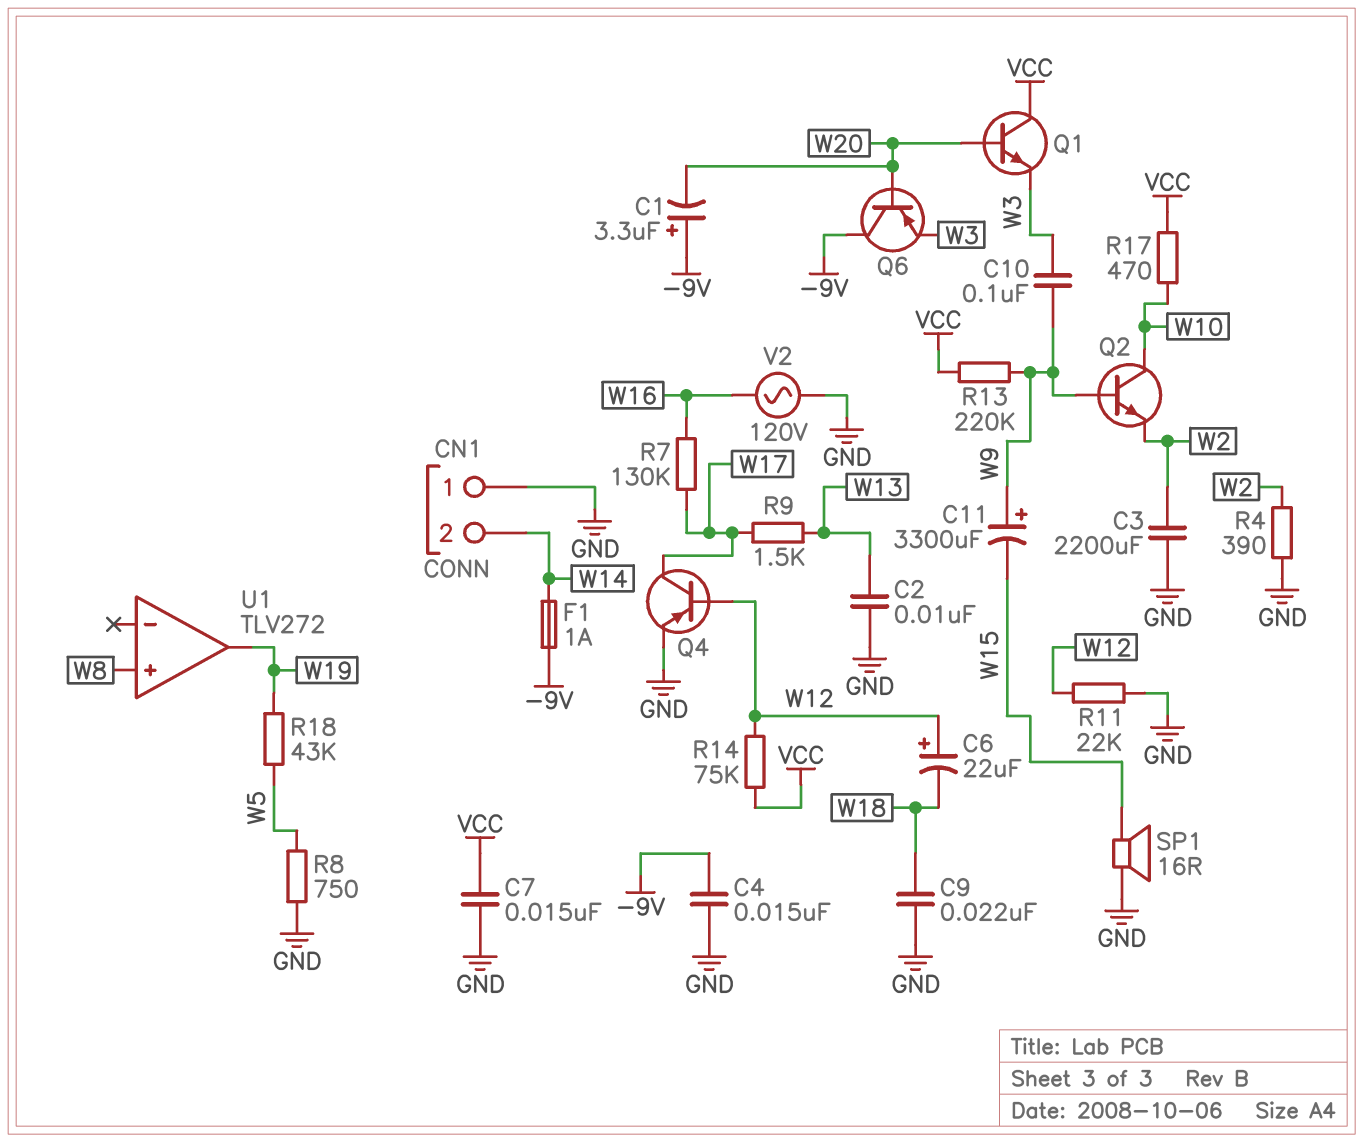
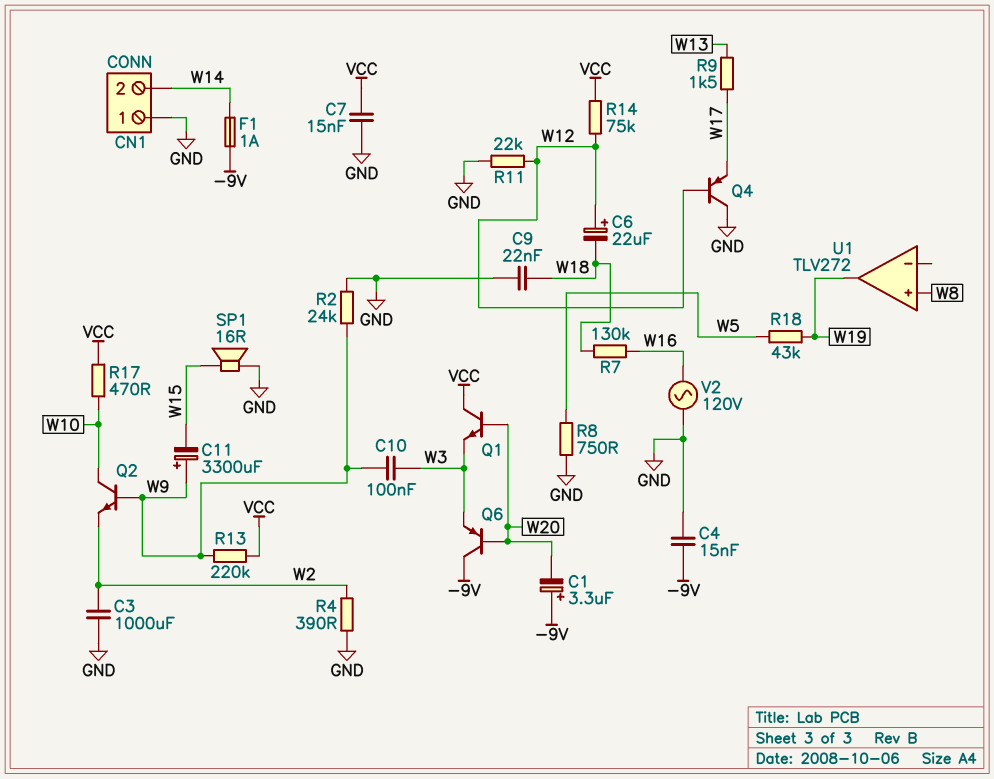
C2: 10nF (GND, W13) -> none
C3: 2200uF (GND, W2) -> 1000uF (GND, W2)
Q4: PNP (B W12, C W17, E GND) -> PNP (B W12, C GND, E W17)
R2: none -> 24k (GND, W9)
R7: 130k (W16, W17) -> 130k (W16, W18)

